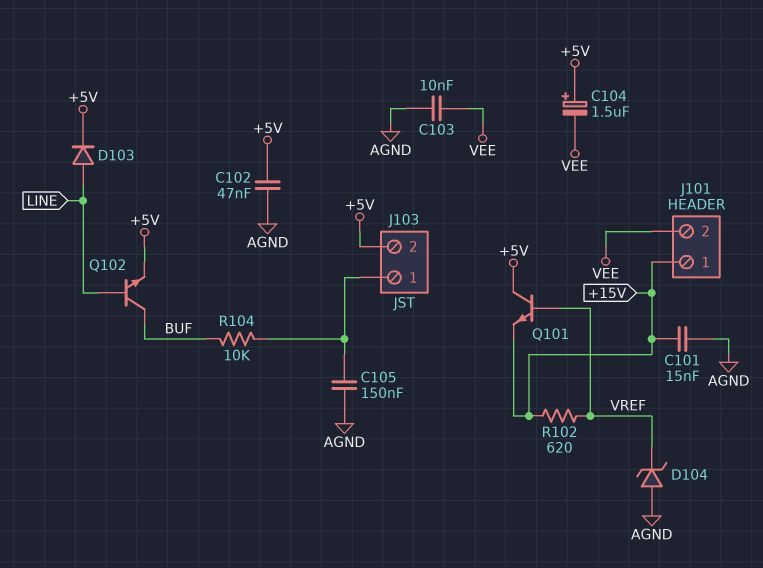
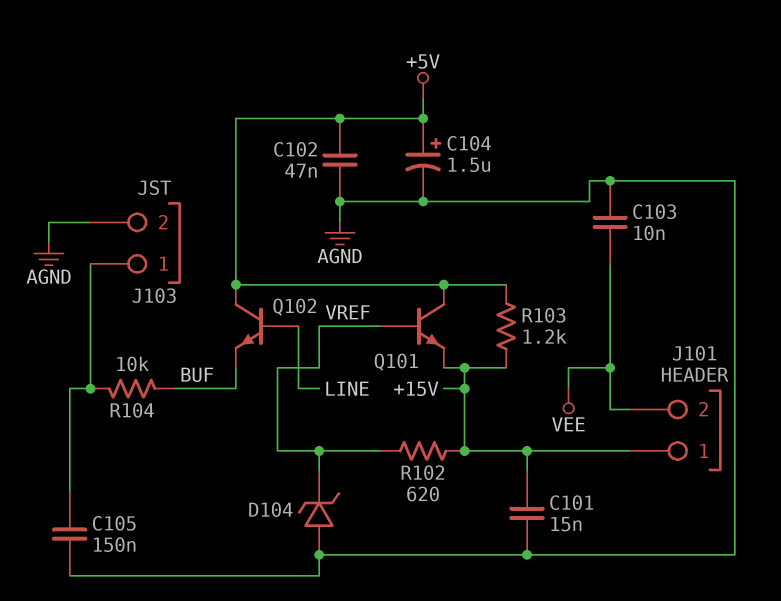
C104: 1.5uF (plus +5V, minus VEE) -> 1.5uF (plus +5V, minus AGND)
D103: diode (A LINE, K +5V) -> none
J103 pin 2: +5V -> AGND
Q102: NPN (B LINE, C BUF, E +5V) -> NPN (B LINE, C +5V, E BUF)
R103: none -> 1.2k (+5V, +15V)

